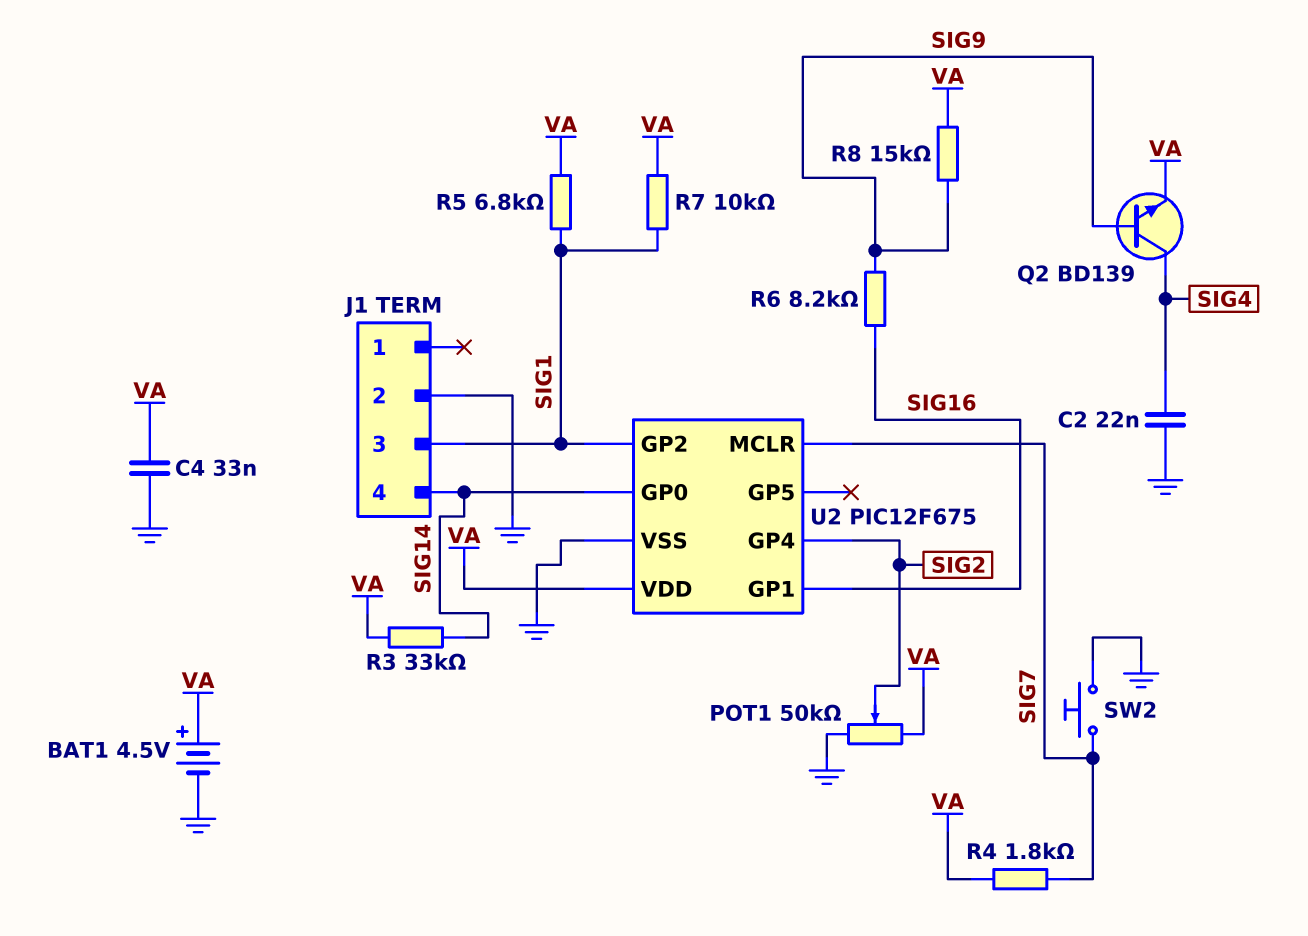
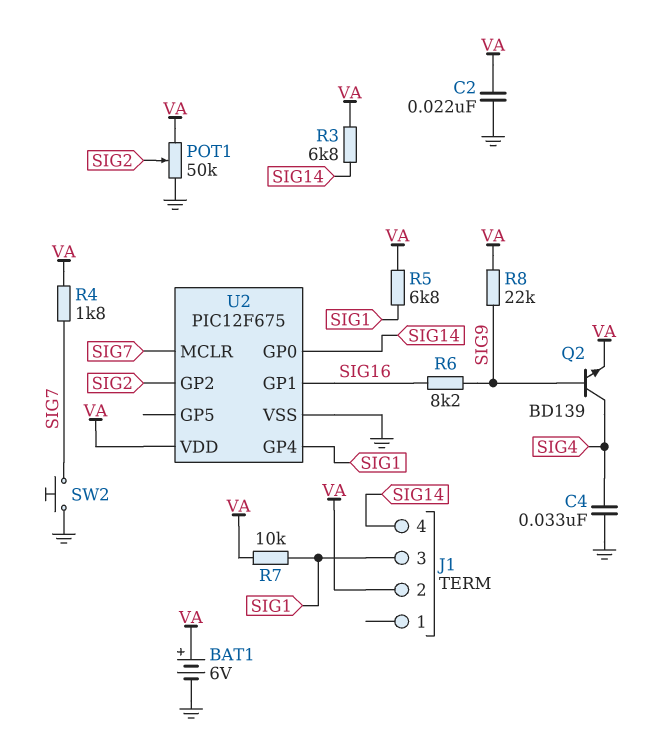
BAT1: 4.5V (plus VA, minus GND) -> 6V (plus VA, minus GND)
C2: 22nF (GND, SIG4) -> 22nF (GND, VA)
C4: 33nF (GND, VA) -> 33nF (GND, SIG4)
J1 pin 2: GND -> VA
R3: 33k (SIG14, VA) -> 6.8k (SIG14, VA)
R8: 15k (SIG9, VA) -> 22k (SIG9, VA)
U2 pin GP2: SIG1 -> SIG2
U2 pin GP4: SIG2 -> SIG1

